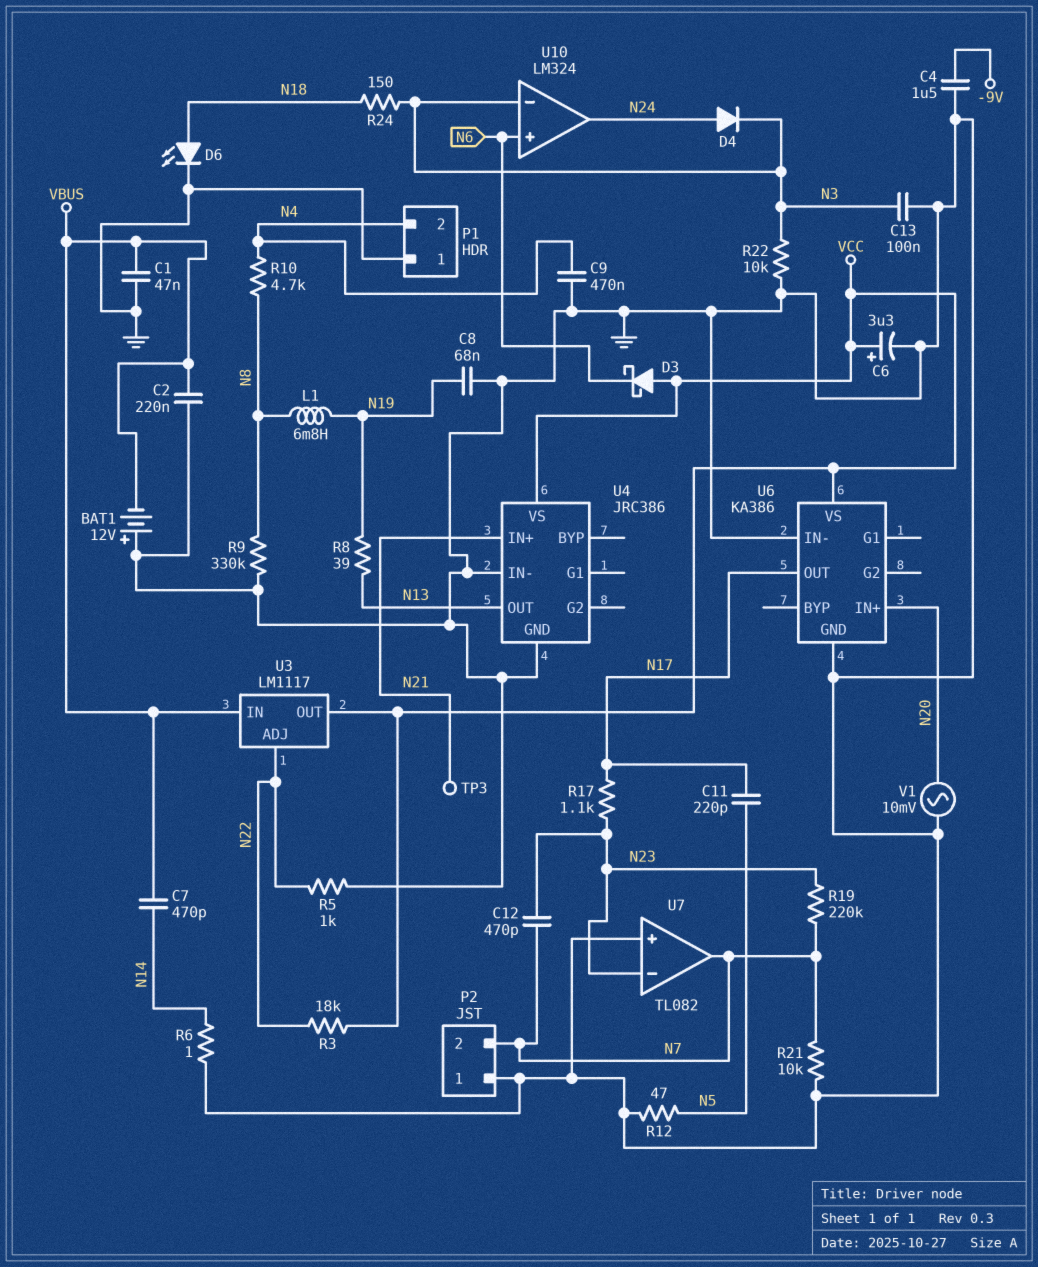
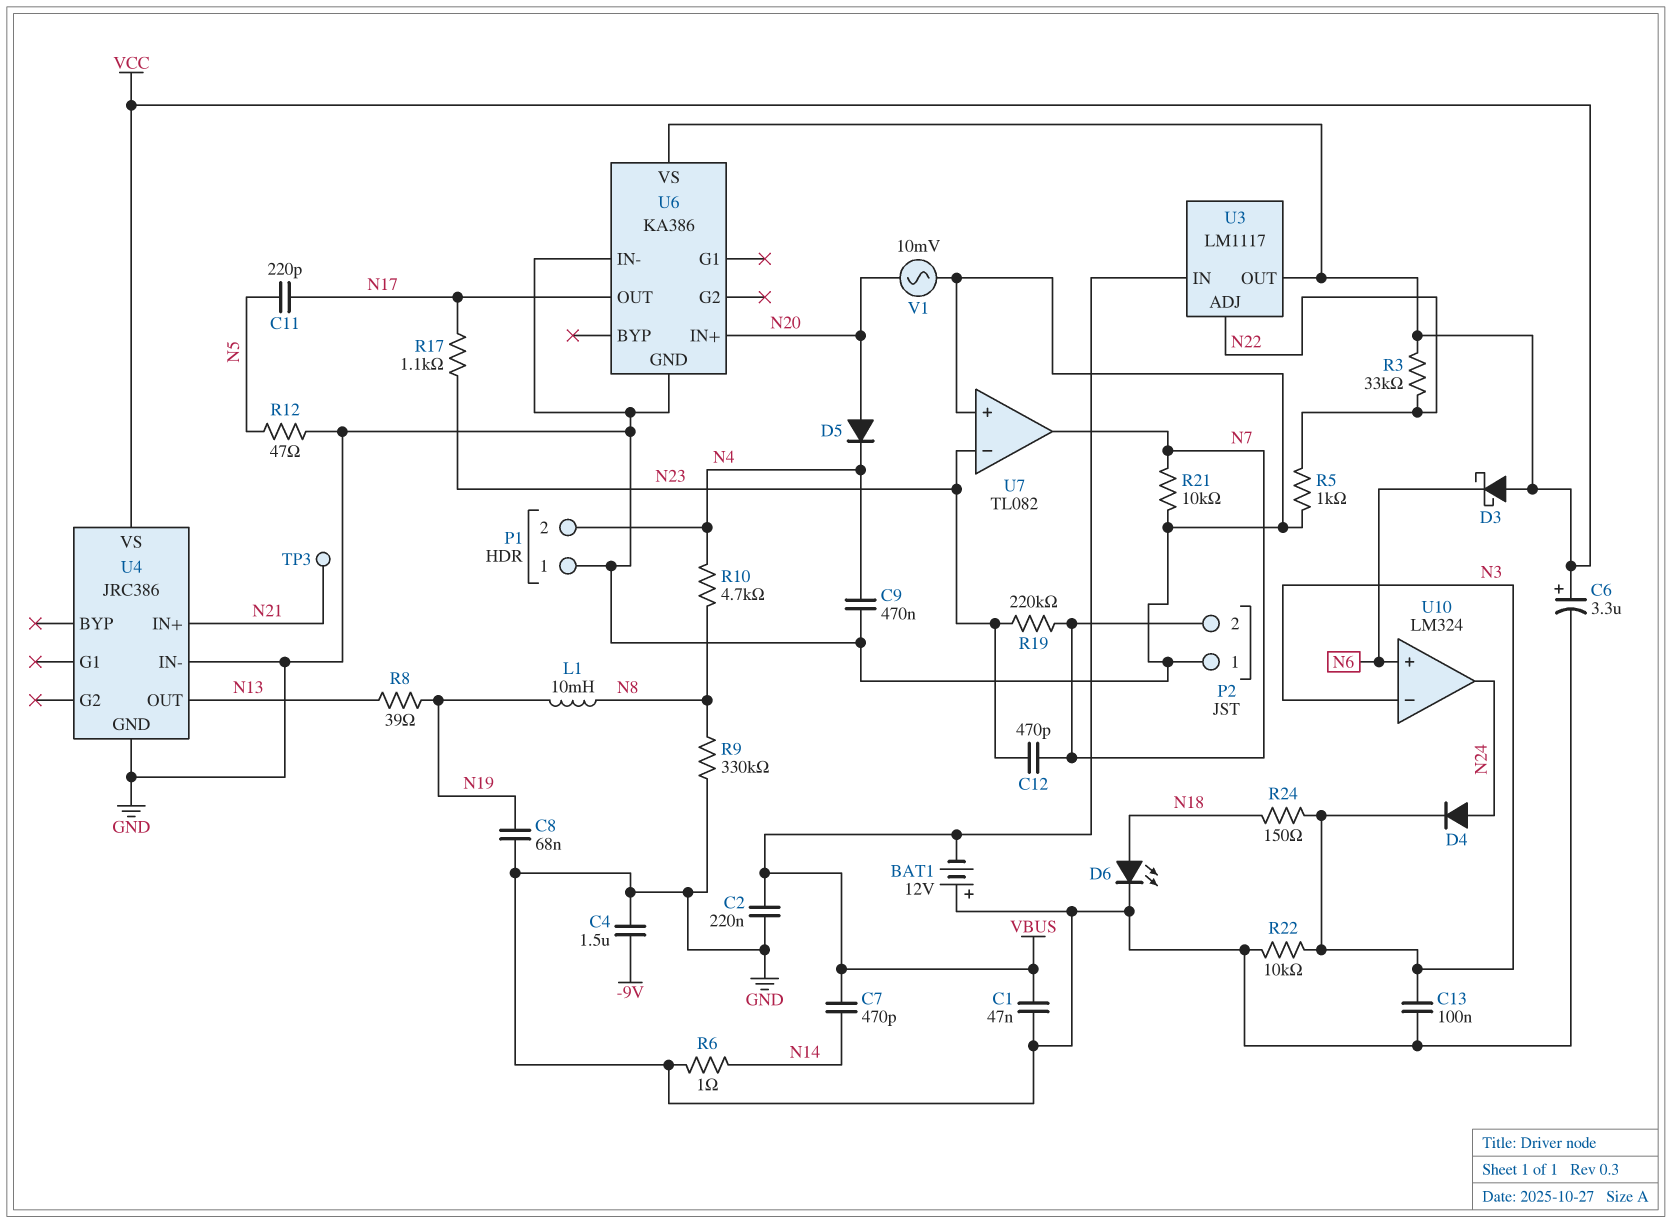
D5: none -> diode (A N20, K N4)
L1: 6.8mH (N8, N19) -> 10mH (N8, N19)
R3: 18k (N22, VCC) -> 33k (N22, VCC)

